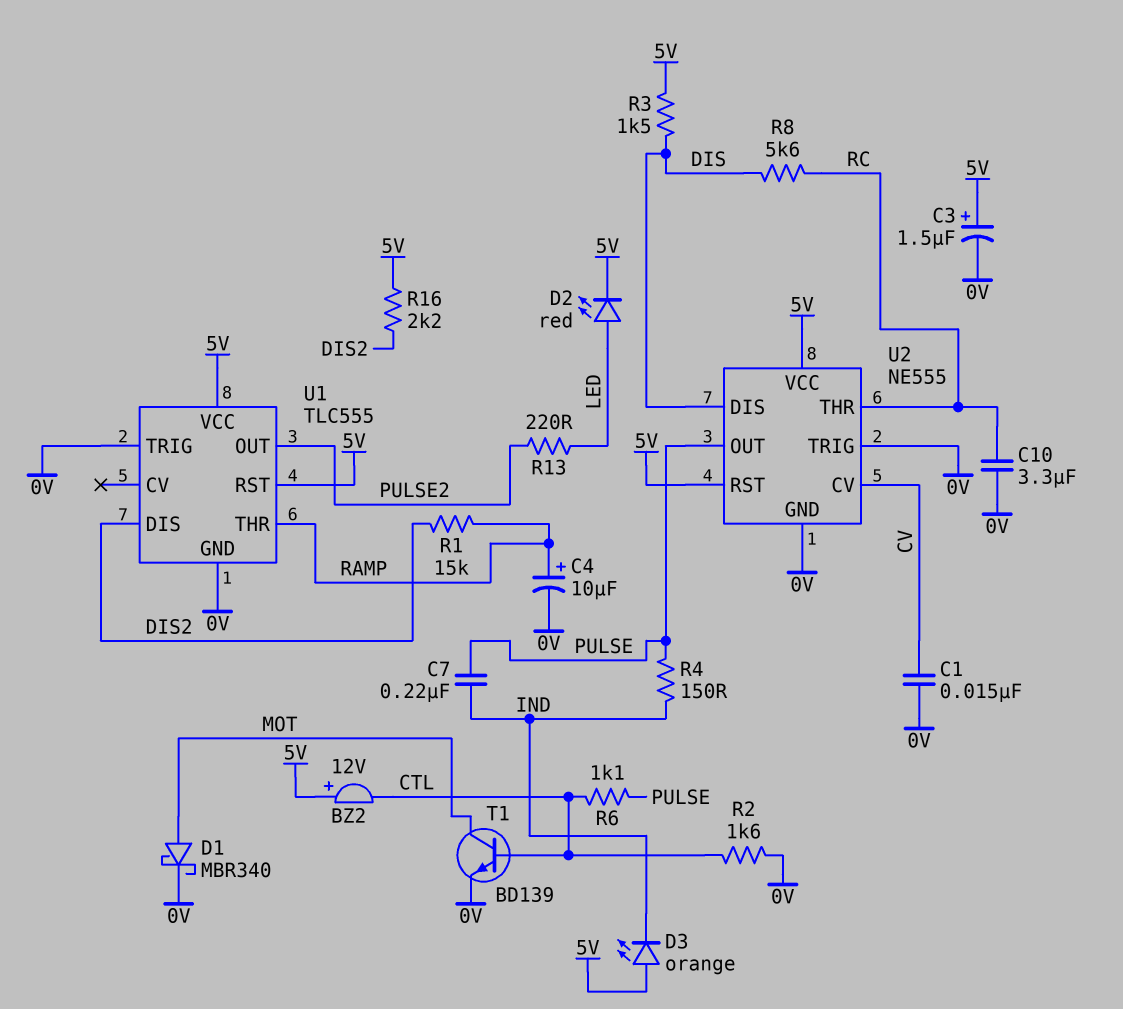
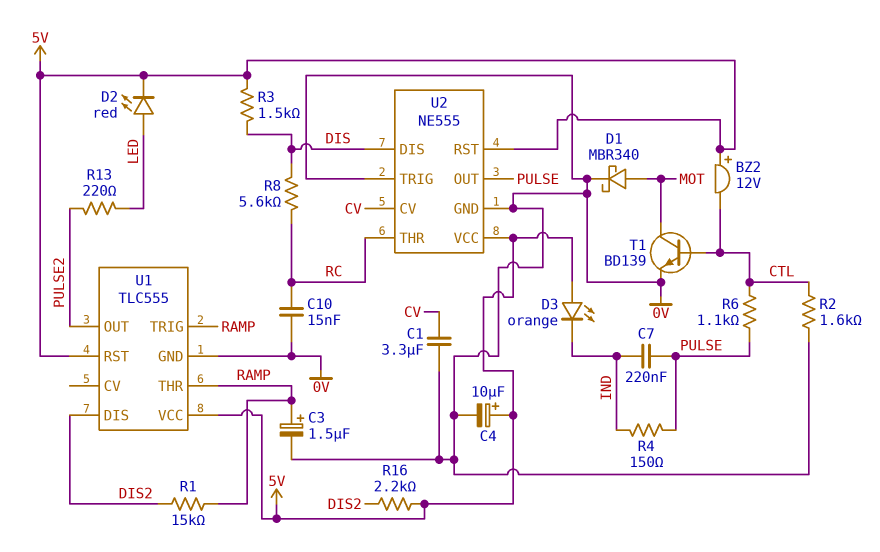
C1: 15nF (0V, CV) -> 3.3uF (0V, CV)
C3: 1.5uF (plus 5V, minus 0V) -> 1.5uF (plus RAMP, minus 0V)
C4: 10uF (plus RAMP, minus 0V) -> 10uF (plus 5V, minus 0V)
C10: 3.3uF (0V, RC) -> 15nF (0V, RC)
U1 pin TRIG: 0V -> RAMP

